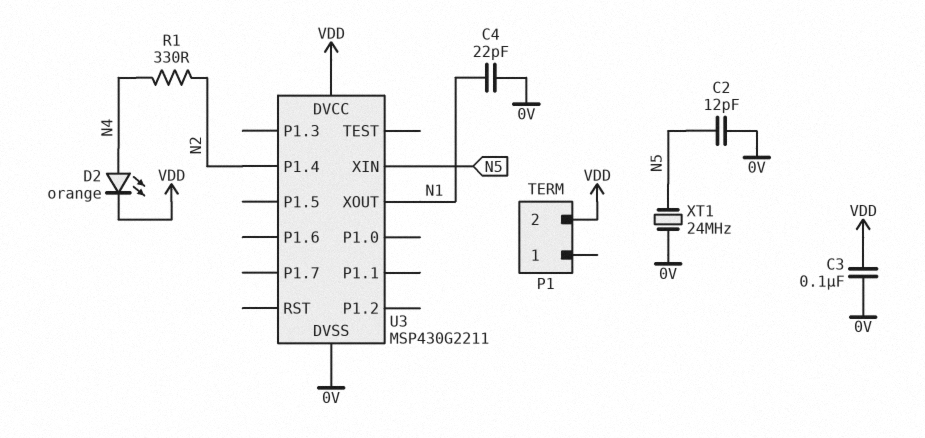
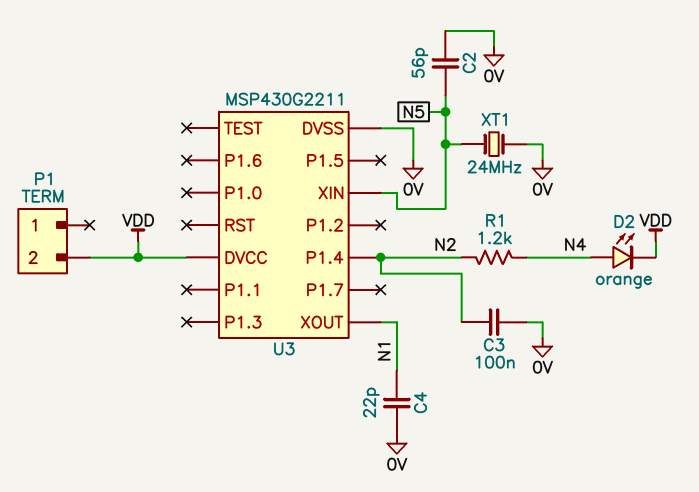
C2: 12pF (0V, N5) -> 56pF (0V, N5)
C3: 100nF (0V, VDD) -> 100nF (0V, N2)
R1: 330 (N2, N4) -> 1.2k (N2, N4)

